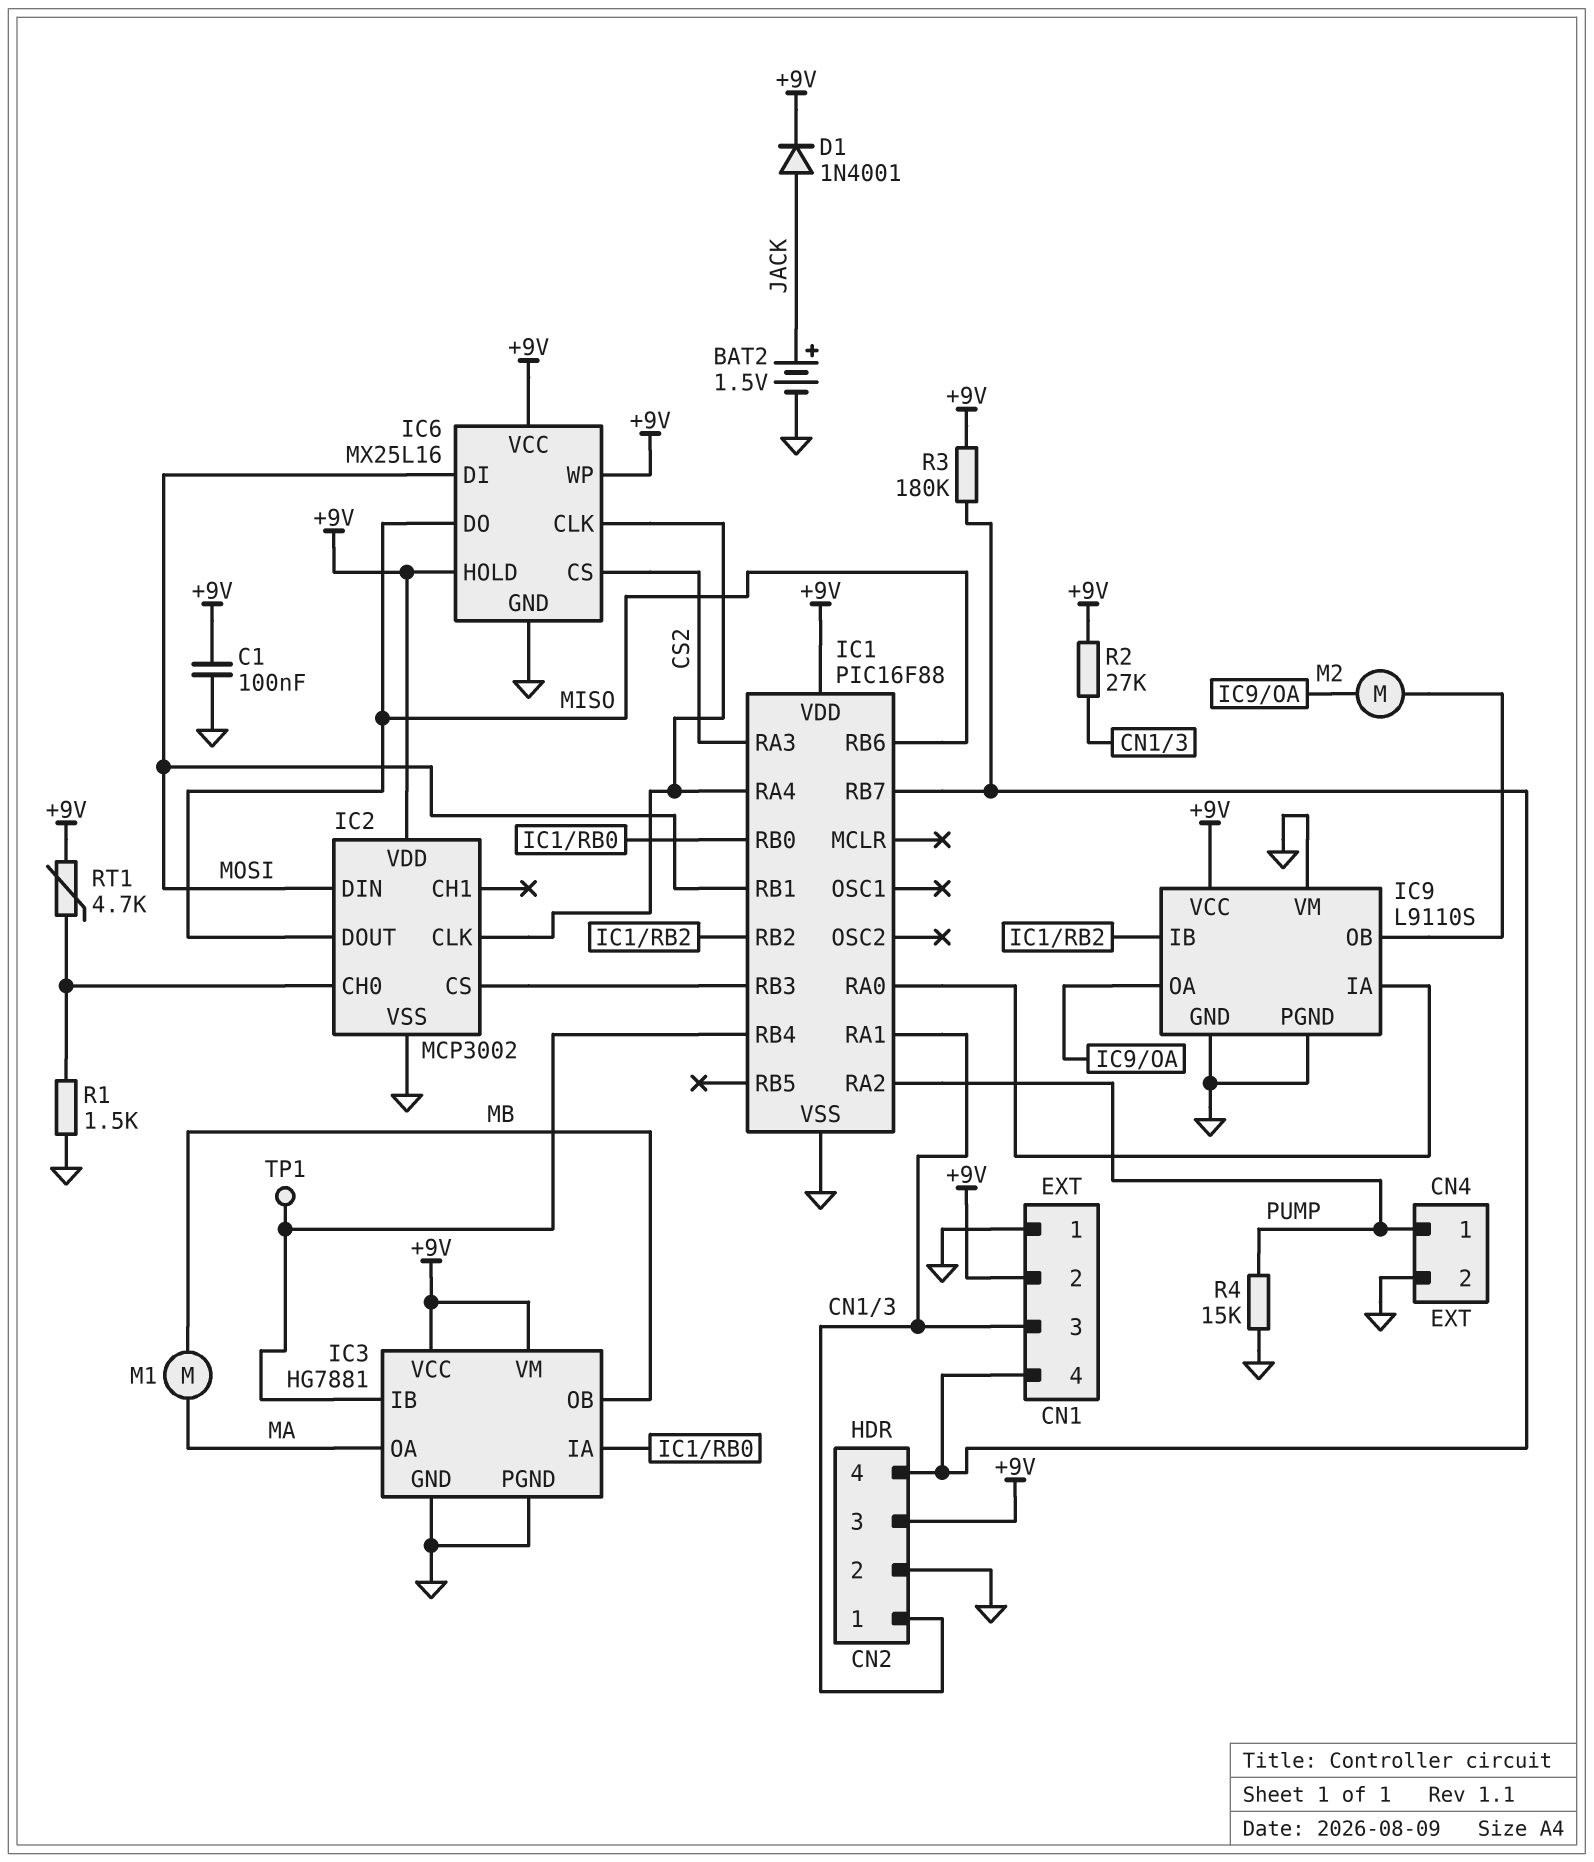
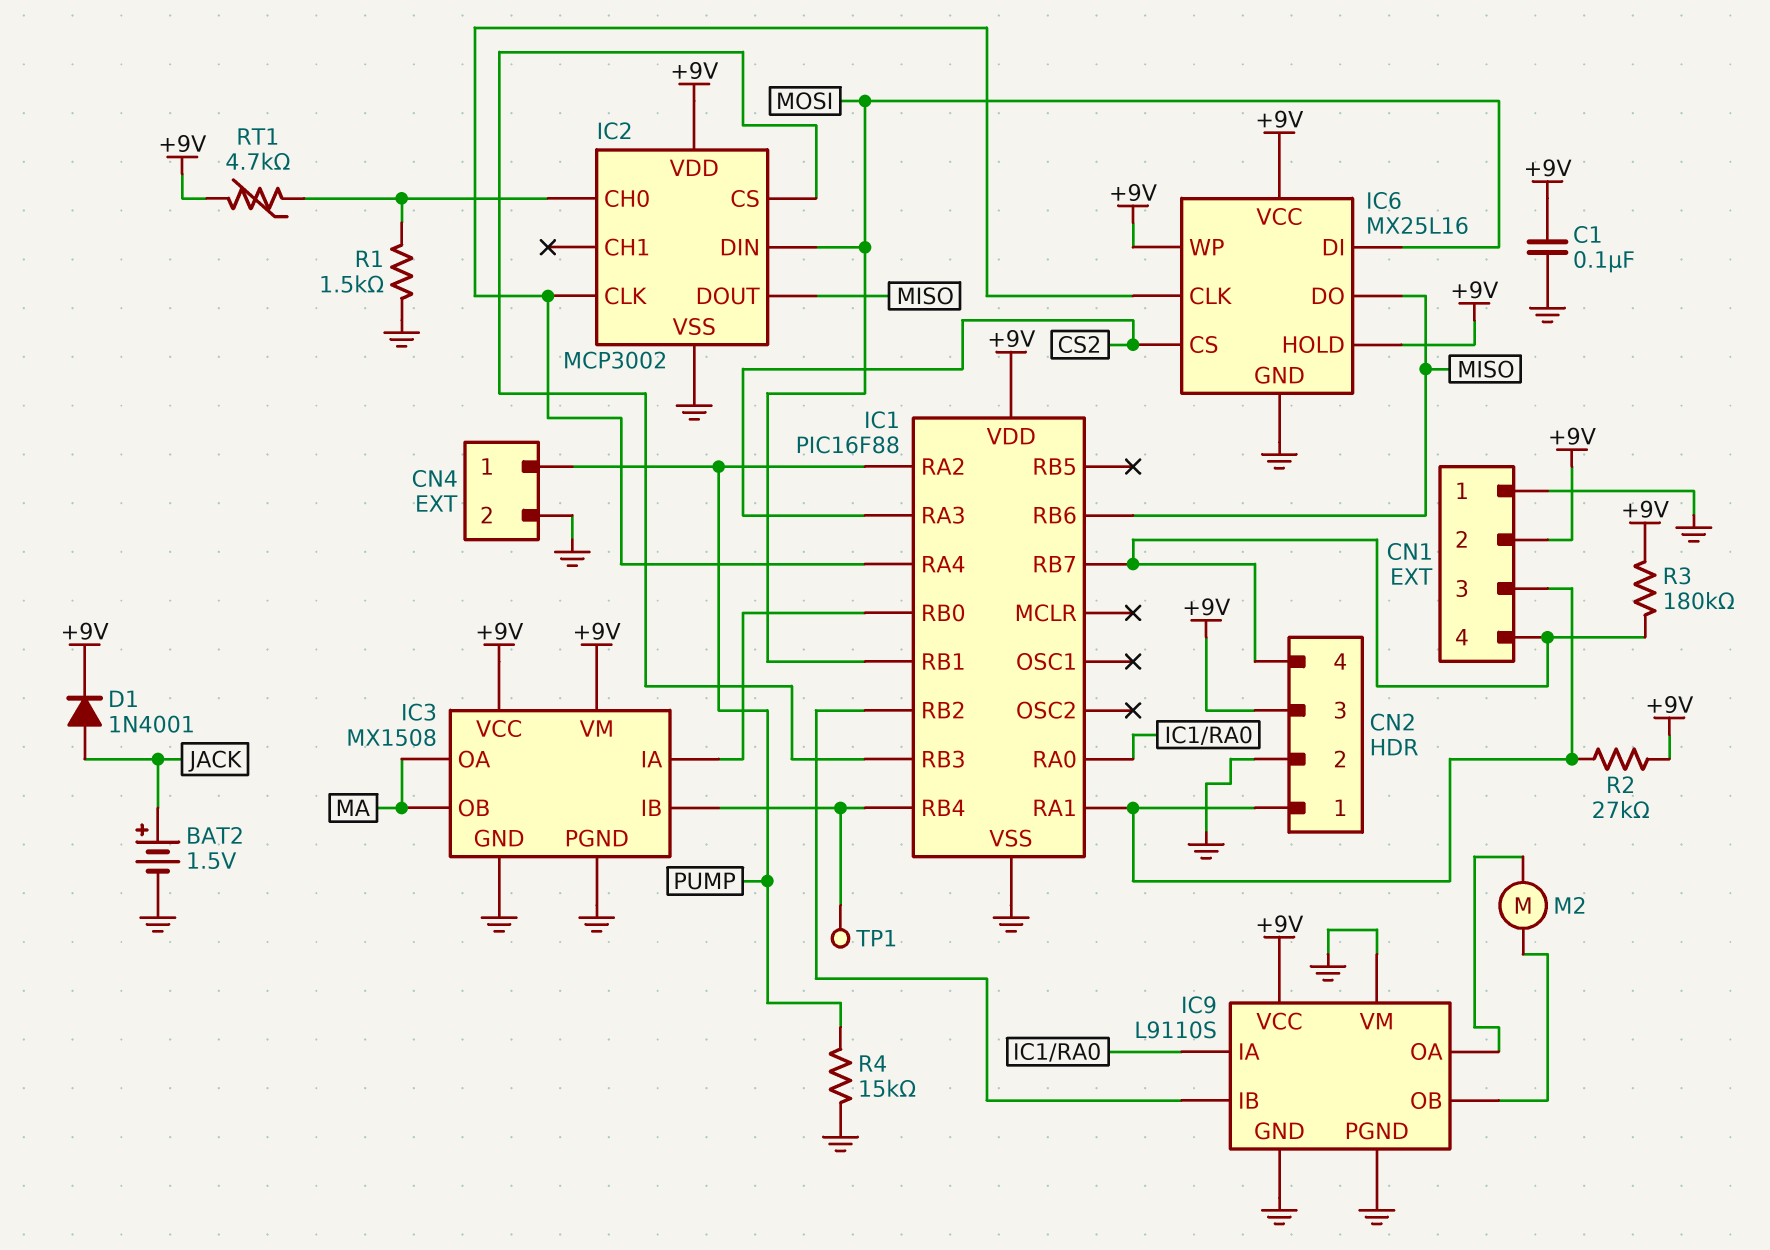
IC3: HG7881 -> MX1508
IC3 pin OB: MB -> MA
M1: motor (MA, MB) -> none

